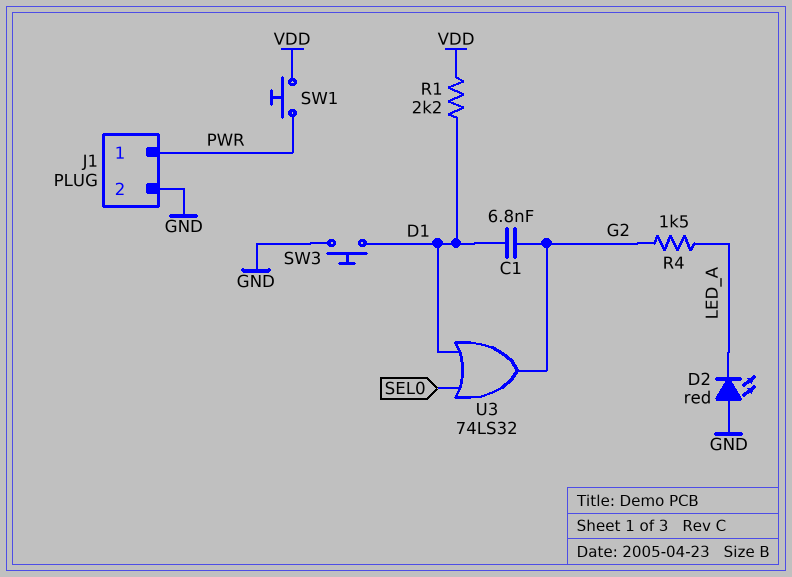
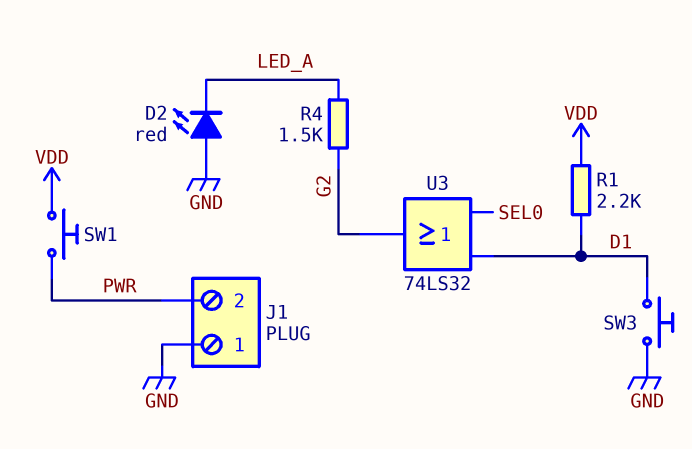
C1: 6.8nF (D1, G2) -> none
J1 pin 1: PWR -> GND
J1 pin 2: GND -> PWR

